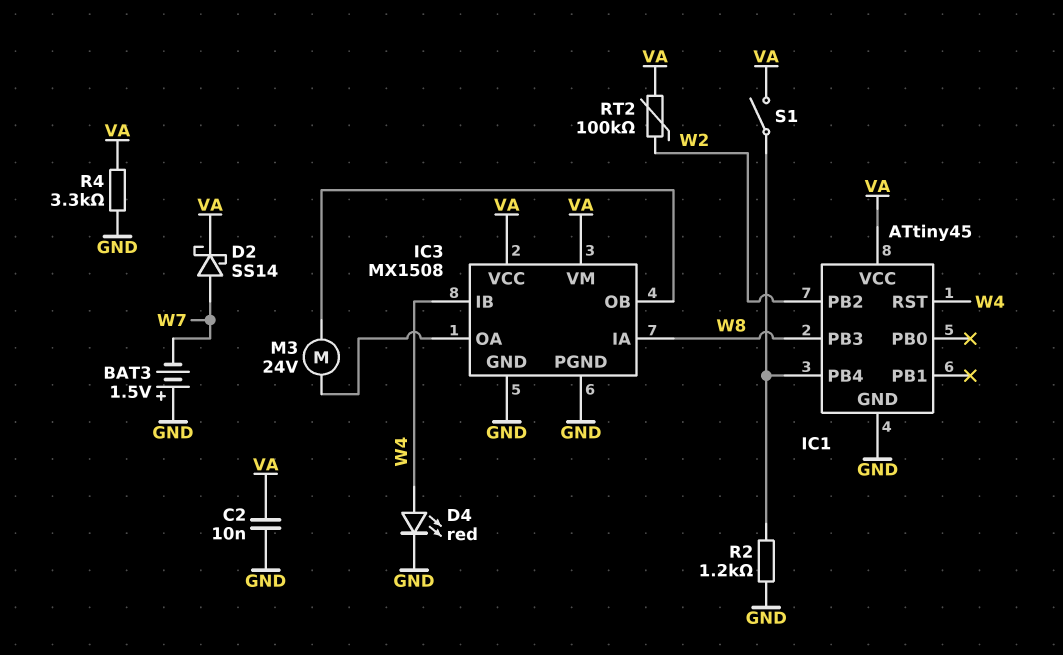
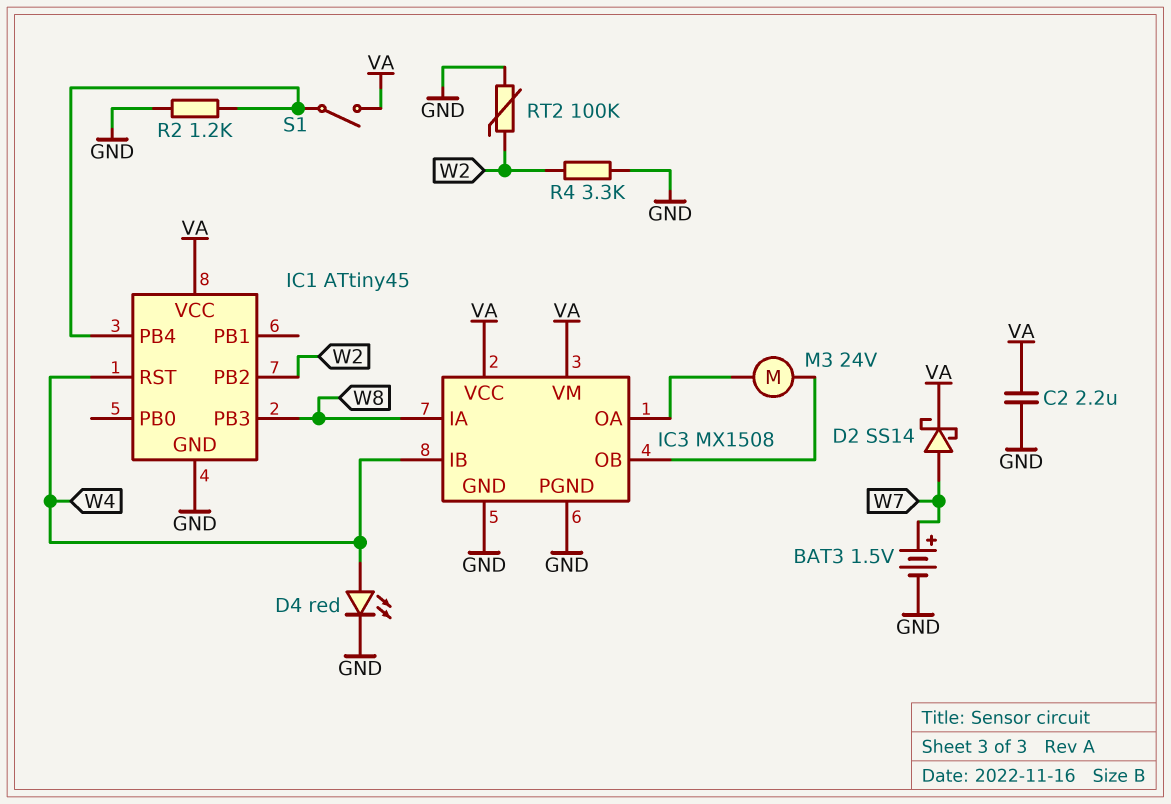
BAT3: 1.5V (plus GND, minus W7) -> 1.5V (plus W7, minus GND)
C2: 10nF (GND, VA) -> 2.2uF (GND, VA)
R4: 3.3k (GND, VA) -> 3.3k (GND, W2)
RT2: 100k (VA, W2) -> 100k (GND, W2)

